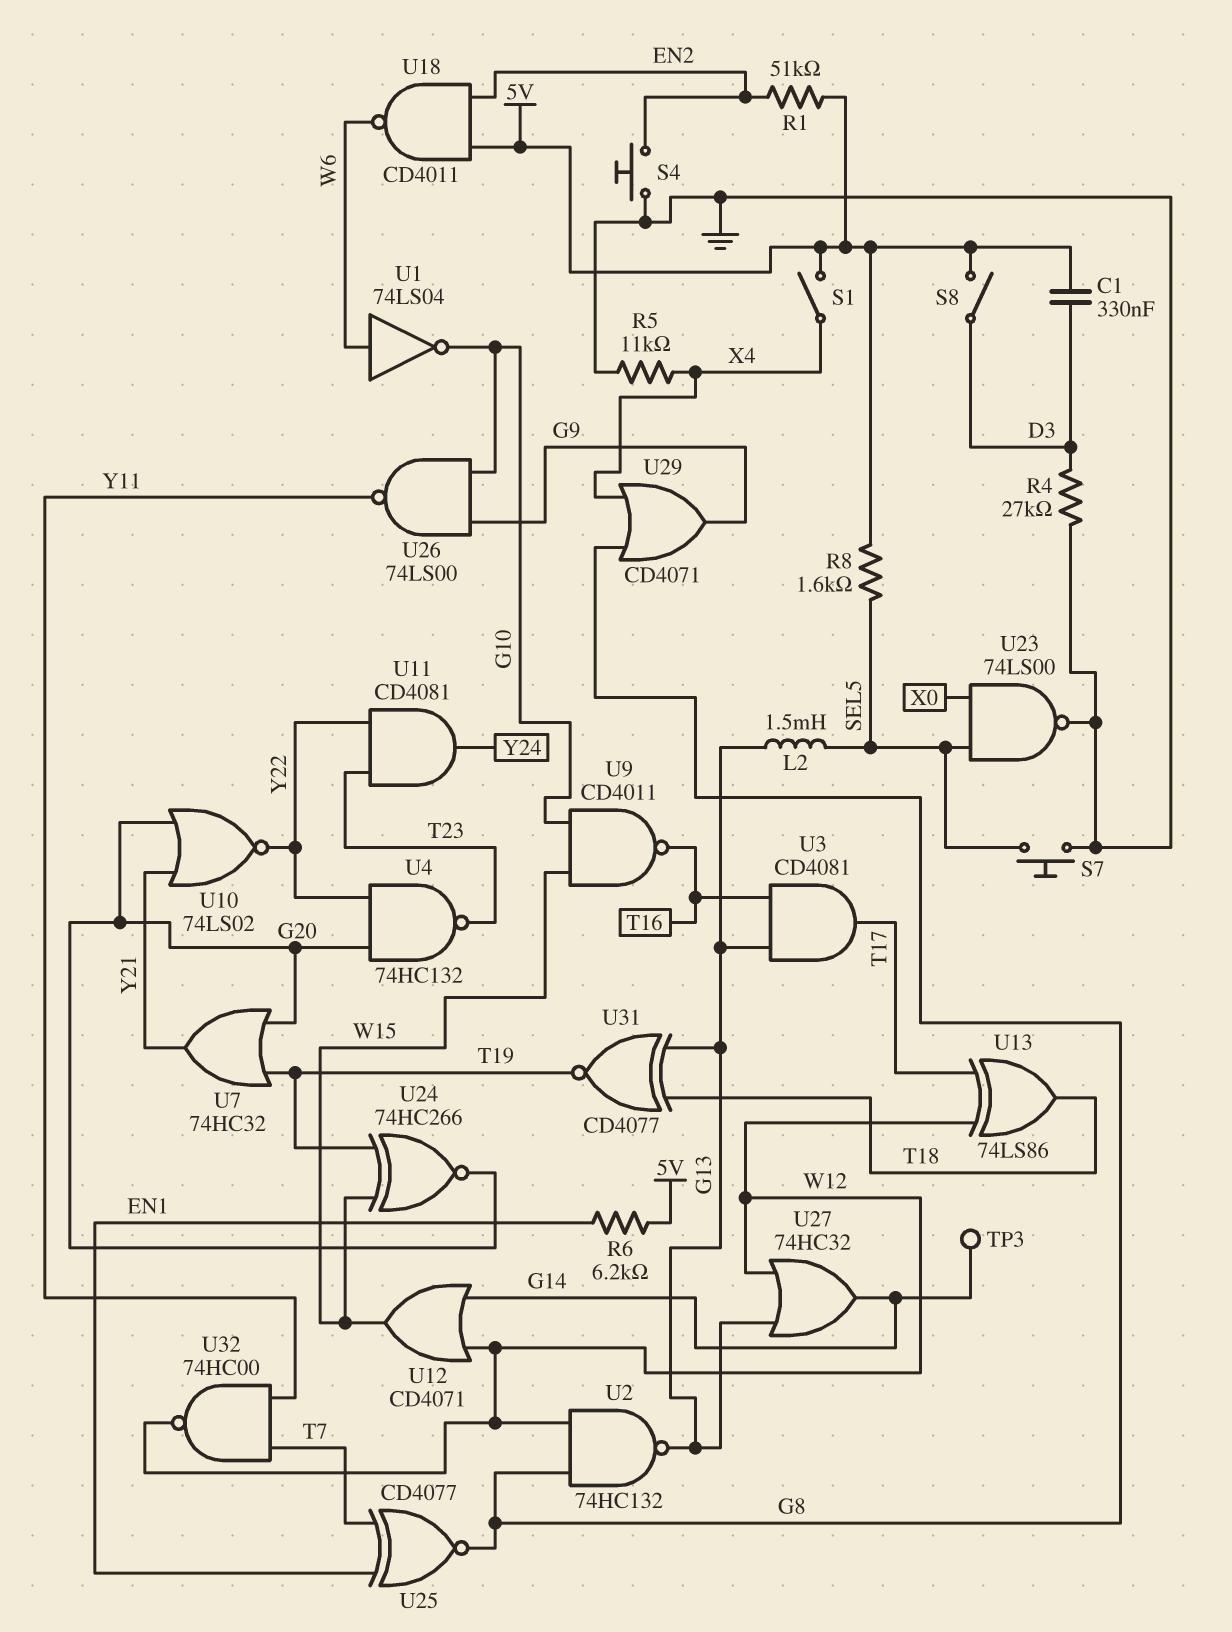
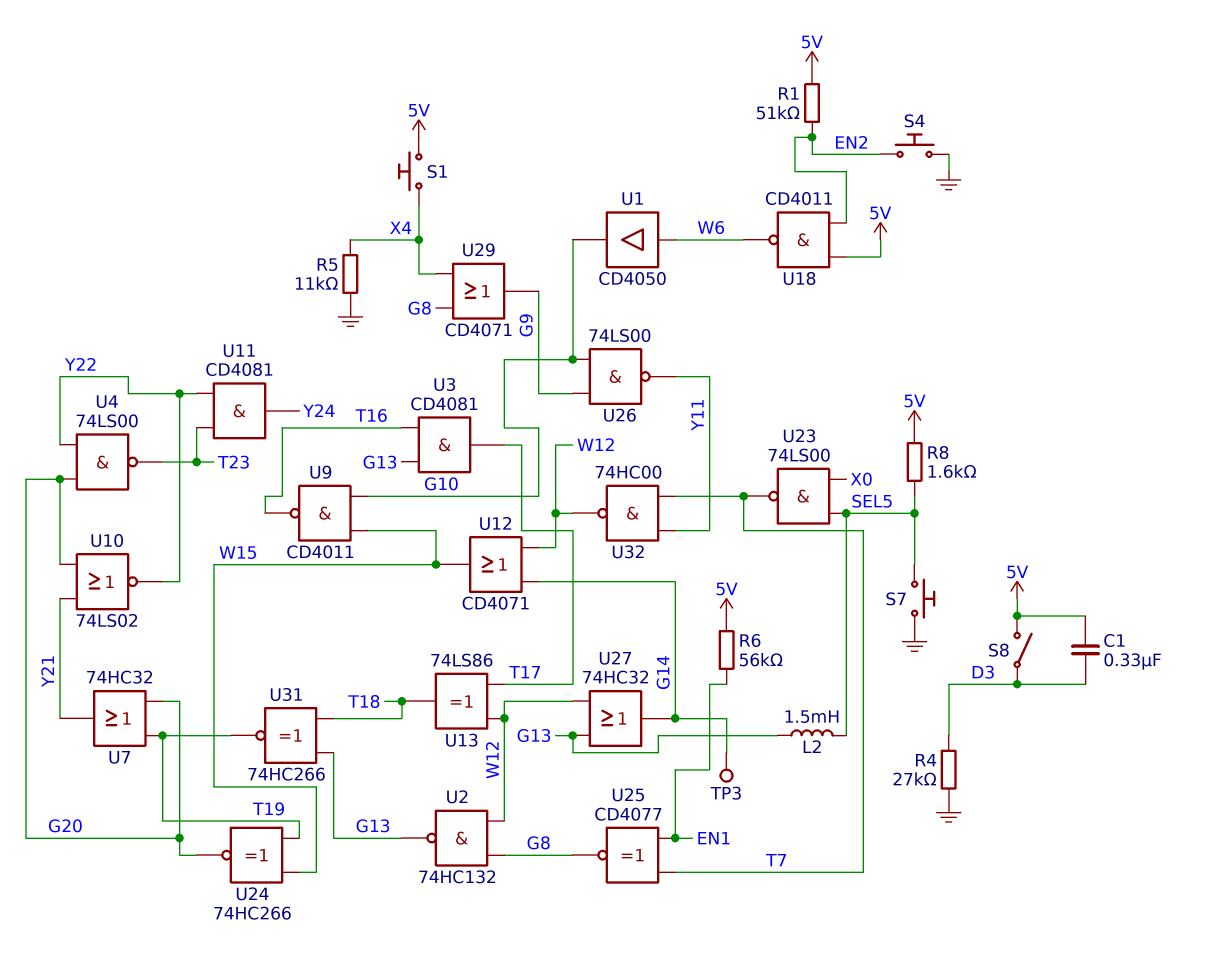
R6: 6.2k (5V, EN1) -> 56k (5V, EN1)
S1: switch (5V, X4) -> button (5V, X4)
U1: NOT 74LS04 (in W6, out G10) -> buffer CD4050 (in W6, out G10)
U4: NAND 74HC132 (in G20, in Y22, out T23) -> NAND 74LS00 (in G20, in Y22, out T23)
U23: NAND 74LS00 (in SEL5, in X0, out GND) -> NAND 74LS00 (in SEL5, in X0, out T7)
U31: XNOR CD4077 (in G13, in T18, out T19) -> XNOR 74HC266 (in G13, in T18, out T19)

